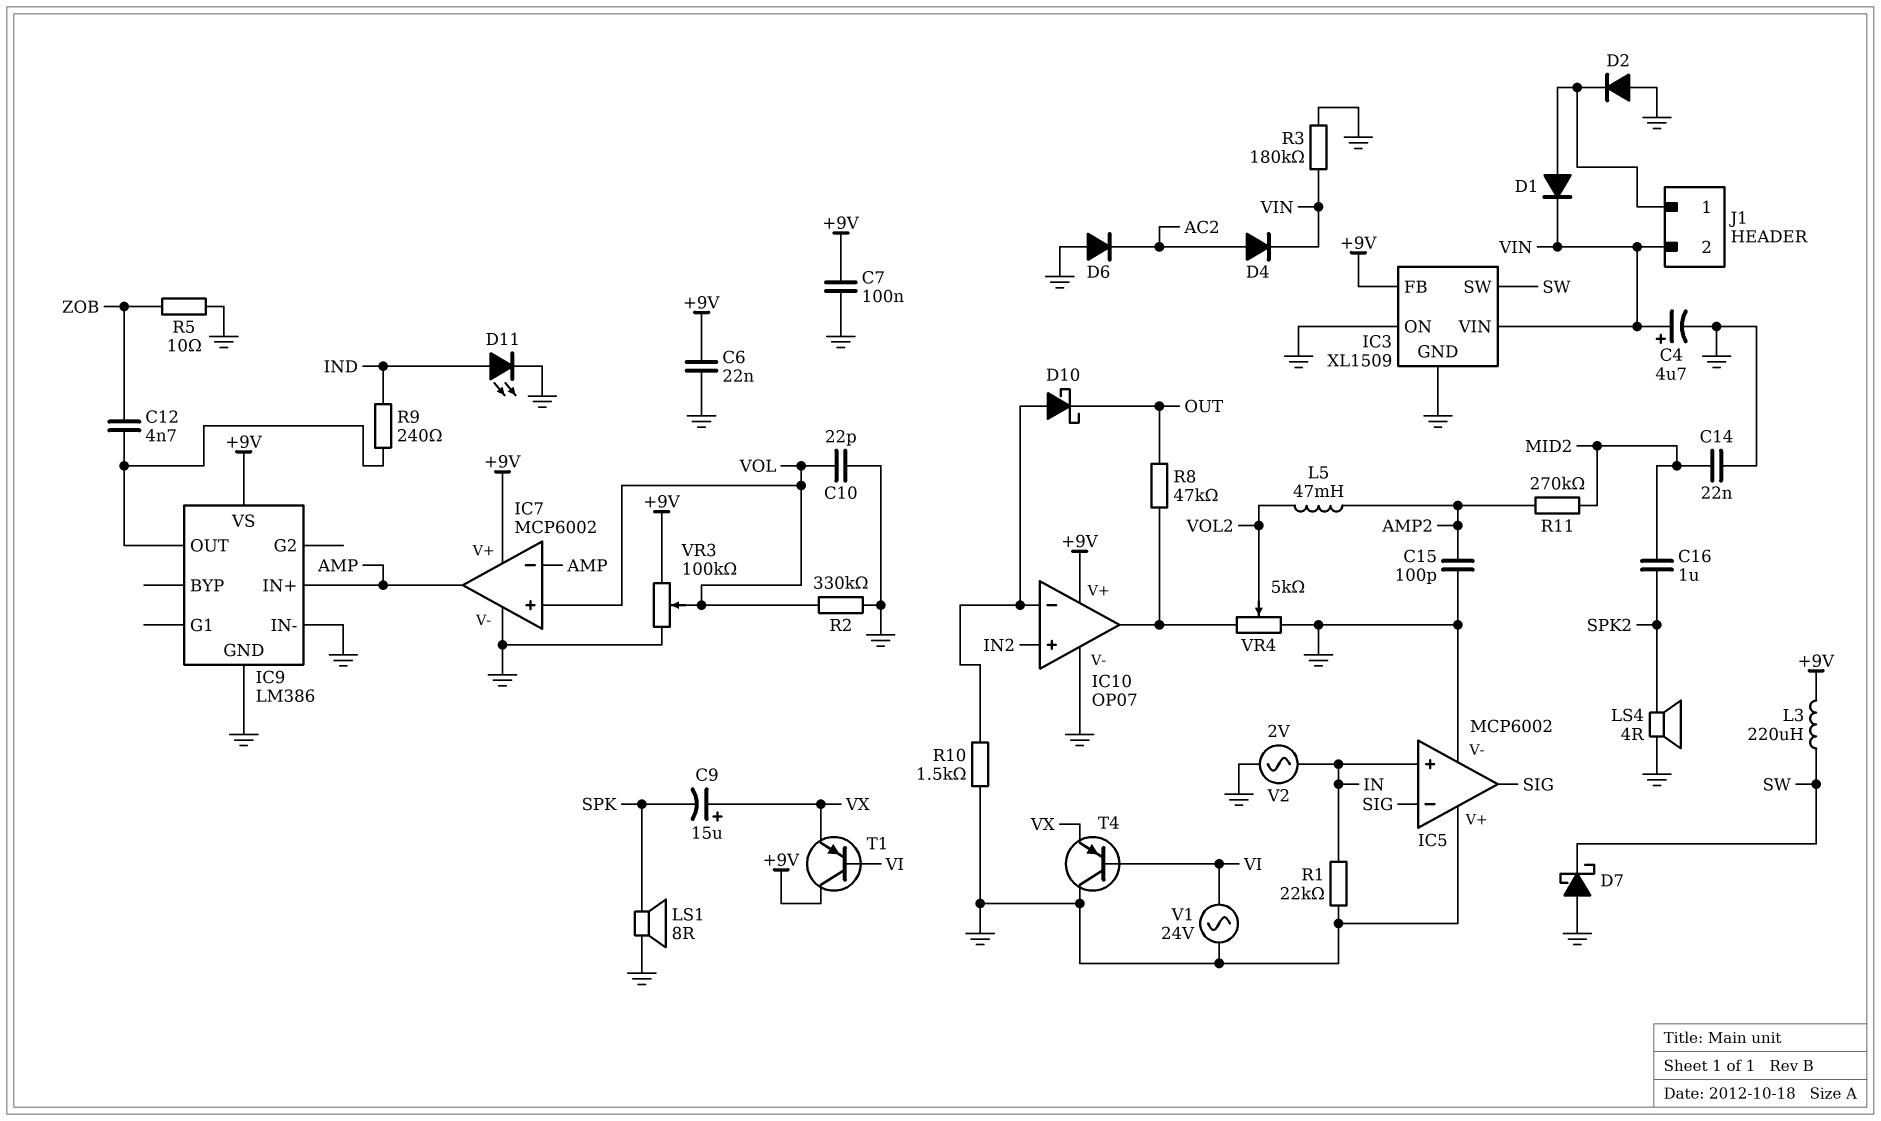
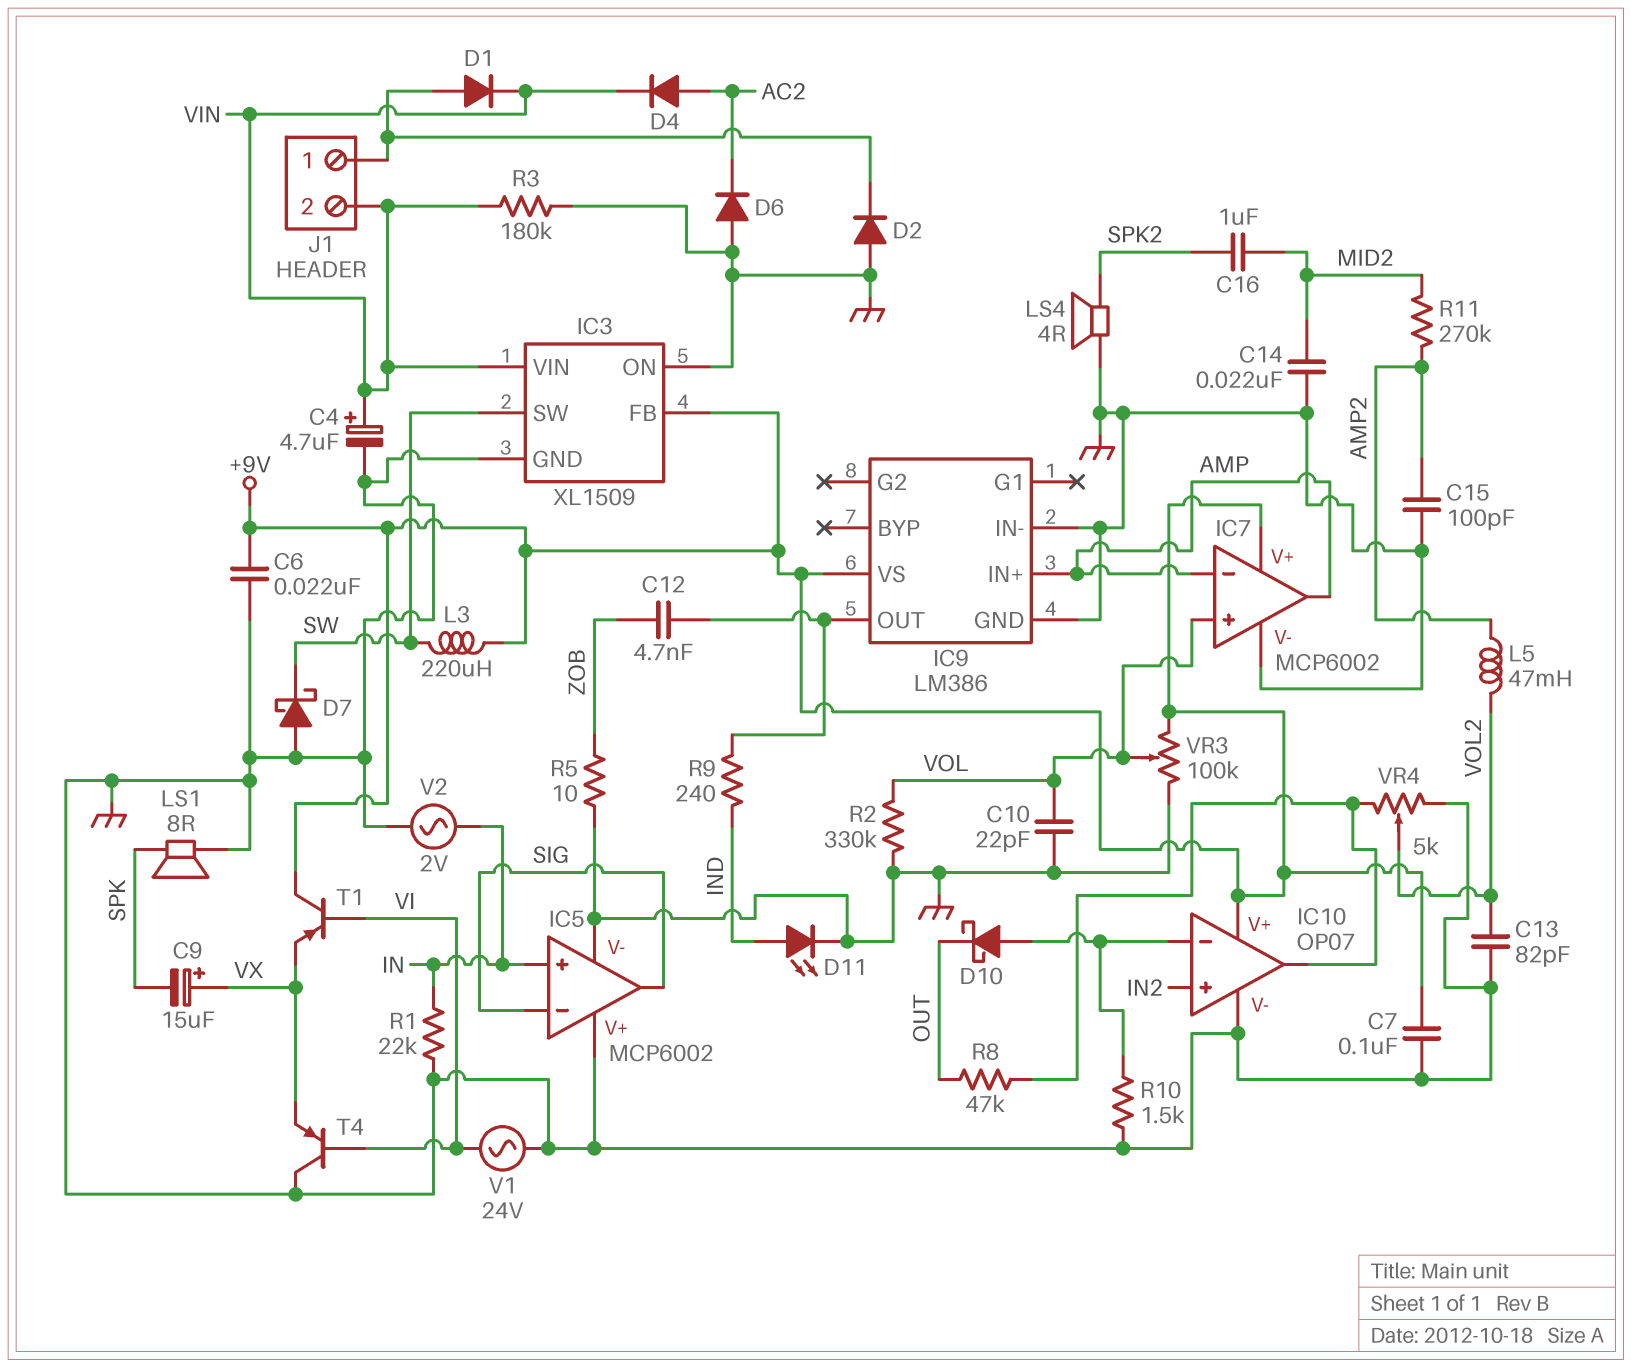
C13: none -> 82pF (GND, VOL2)

